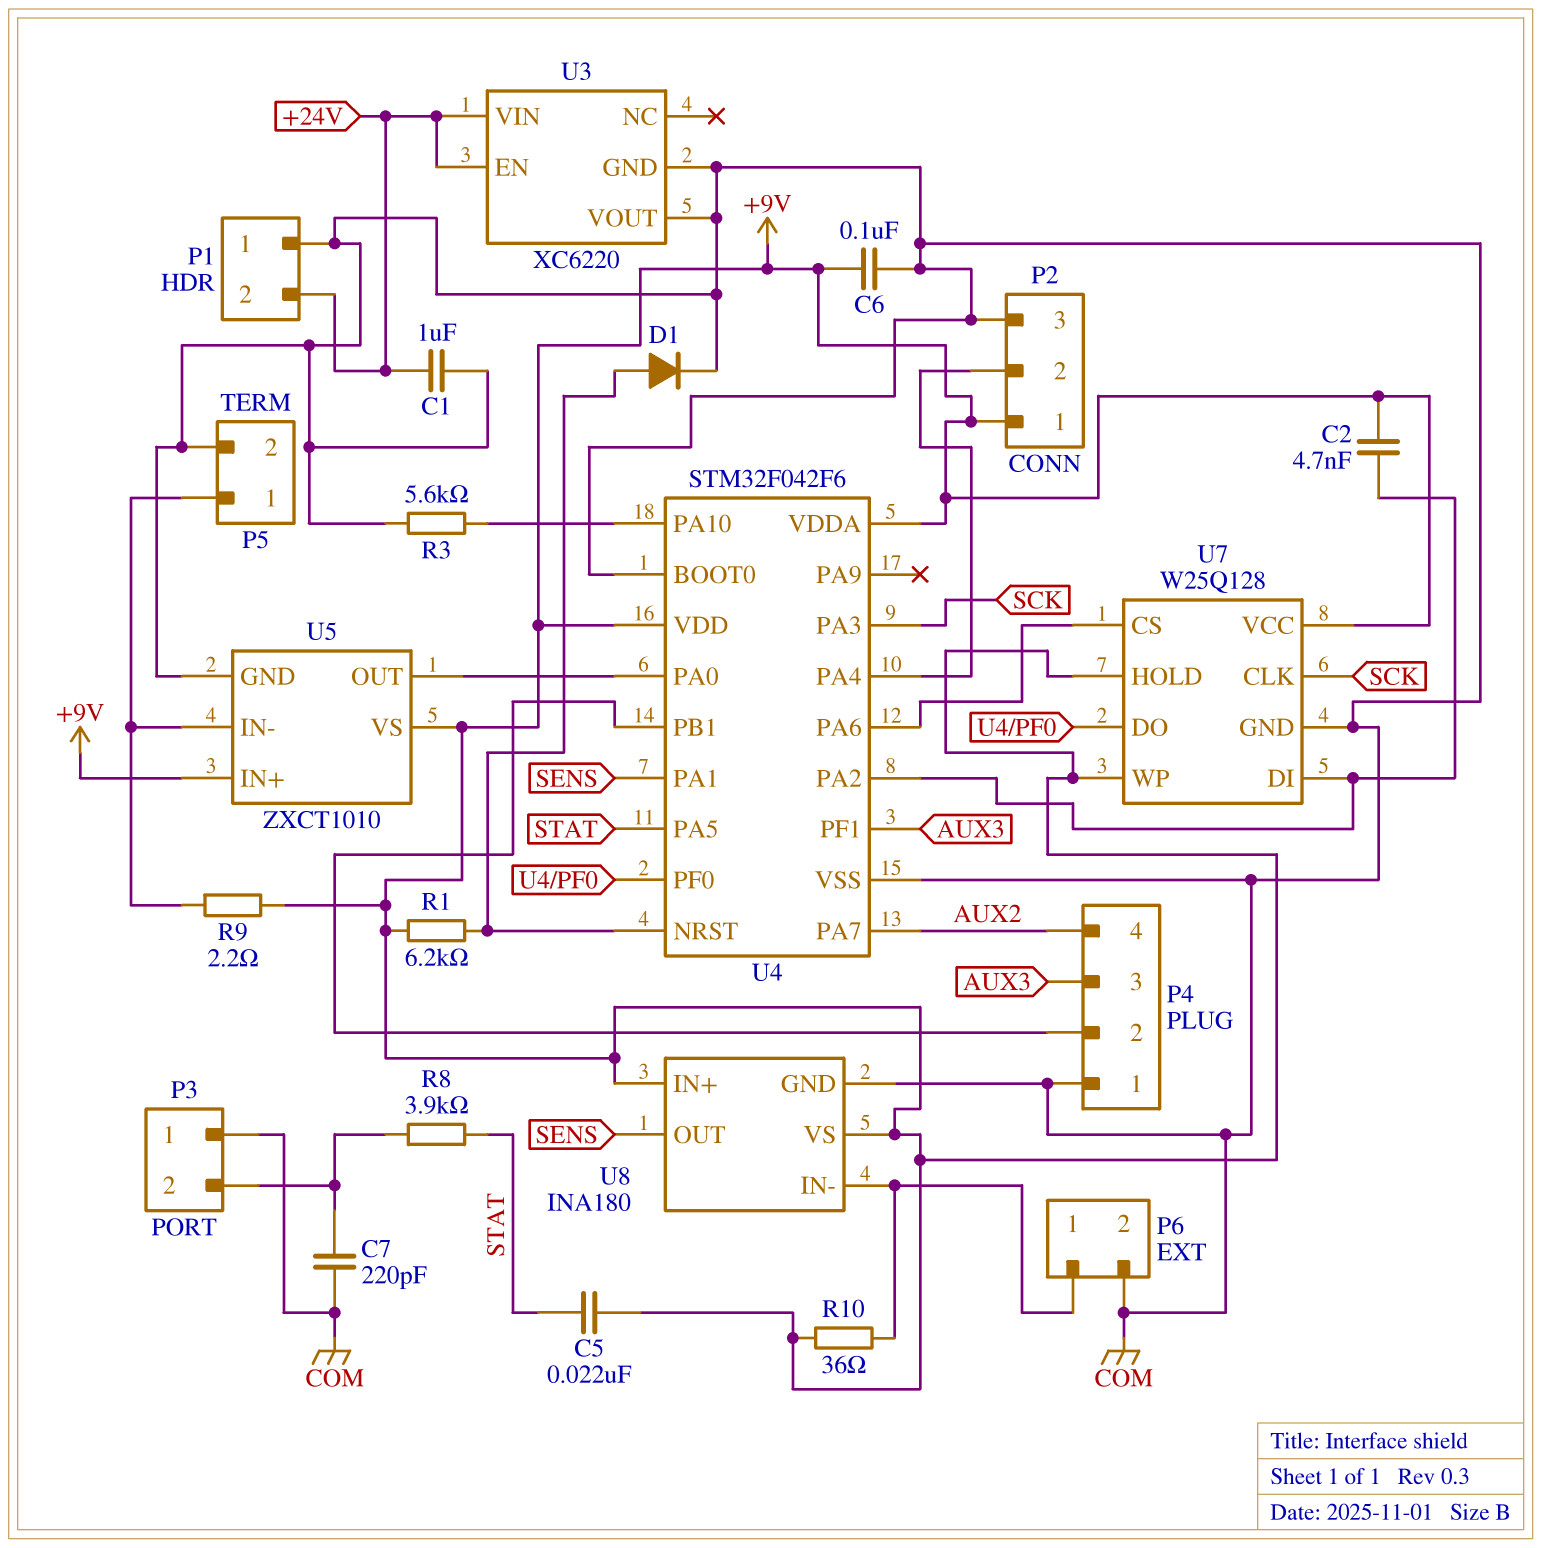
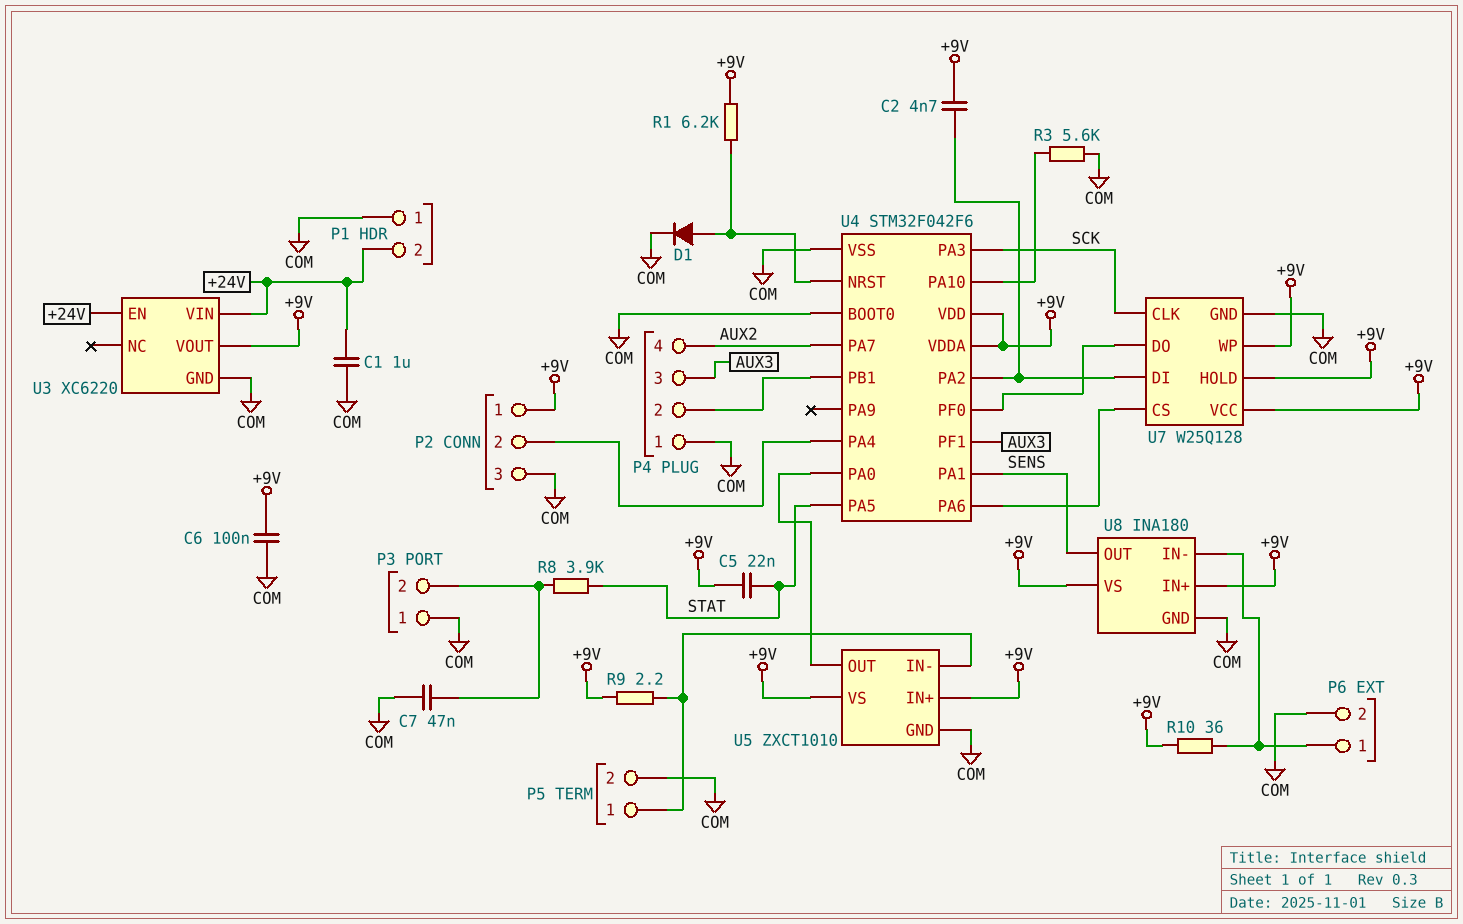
C7: 220pF (COM, P3/2) -> 47nF (COM, P3/2)
U3 pin VOUT: COM -> +9V

